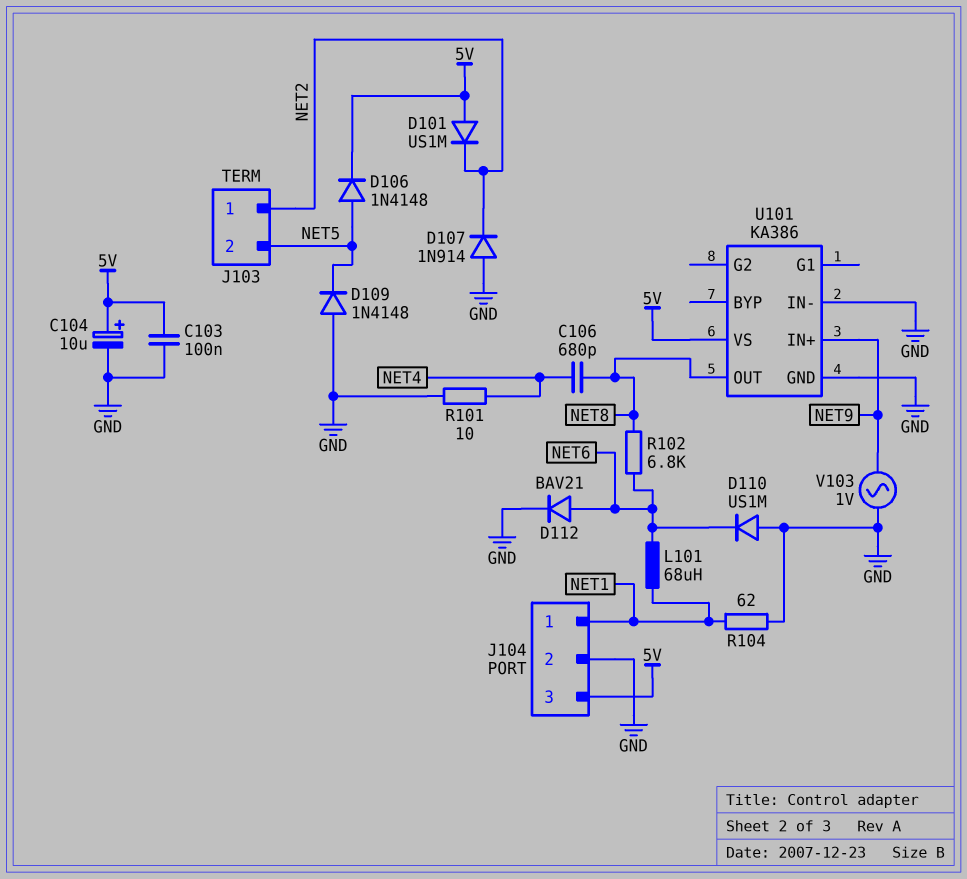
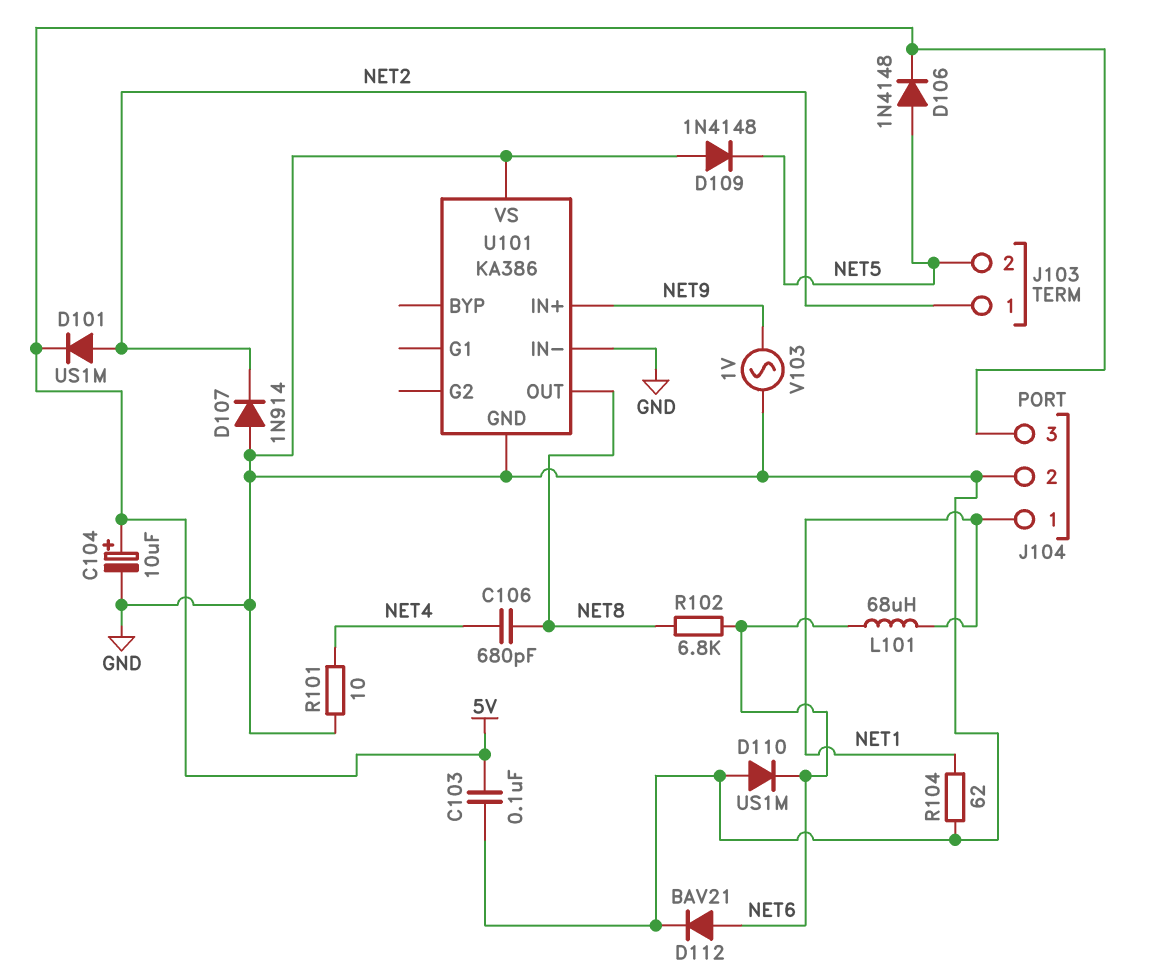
D101: diode US1M (A 5V, K NET2) -> diode US1M (A NET2, K 5V)
U101 pin VS: 5V -> GND

